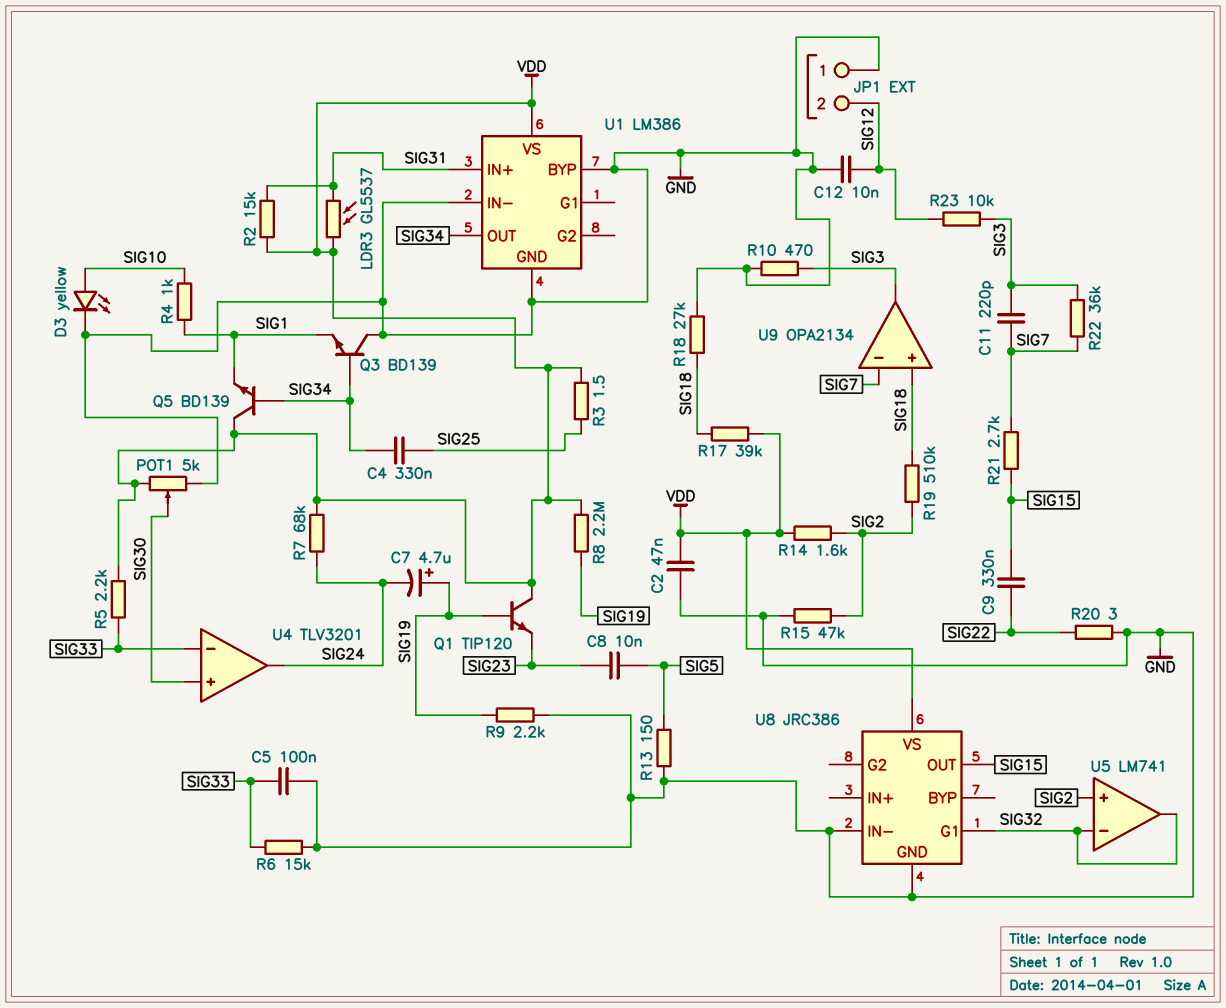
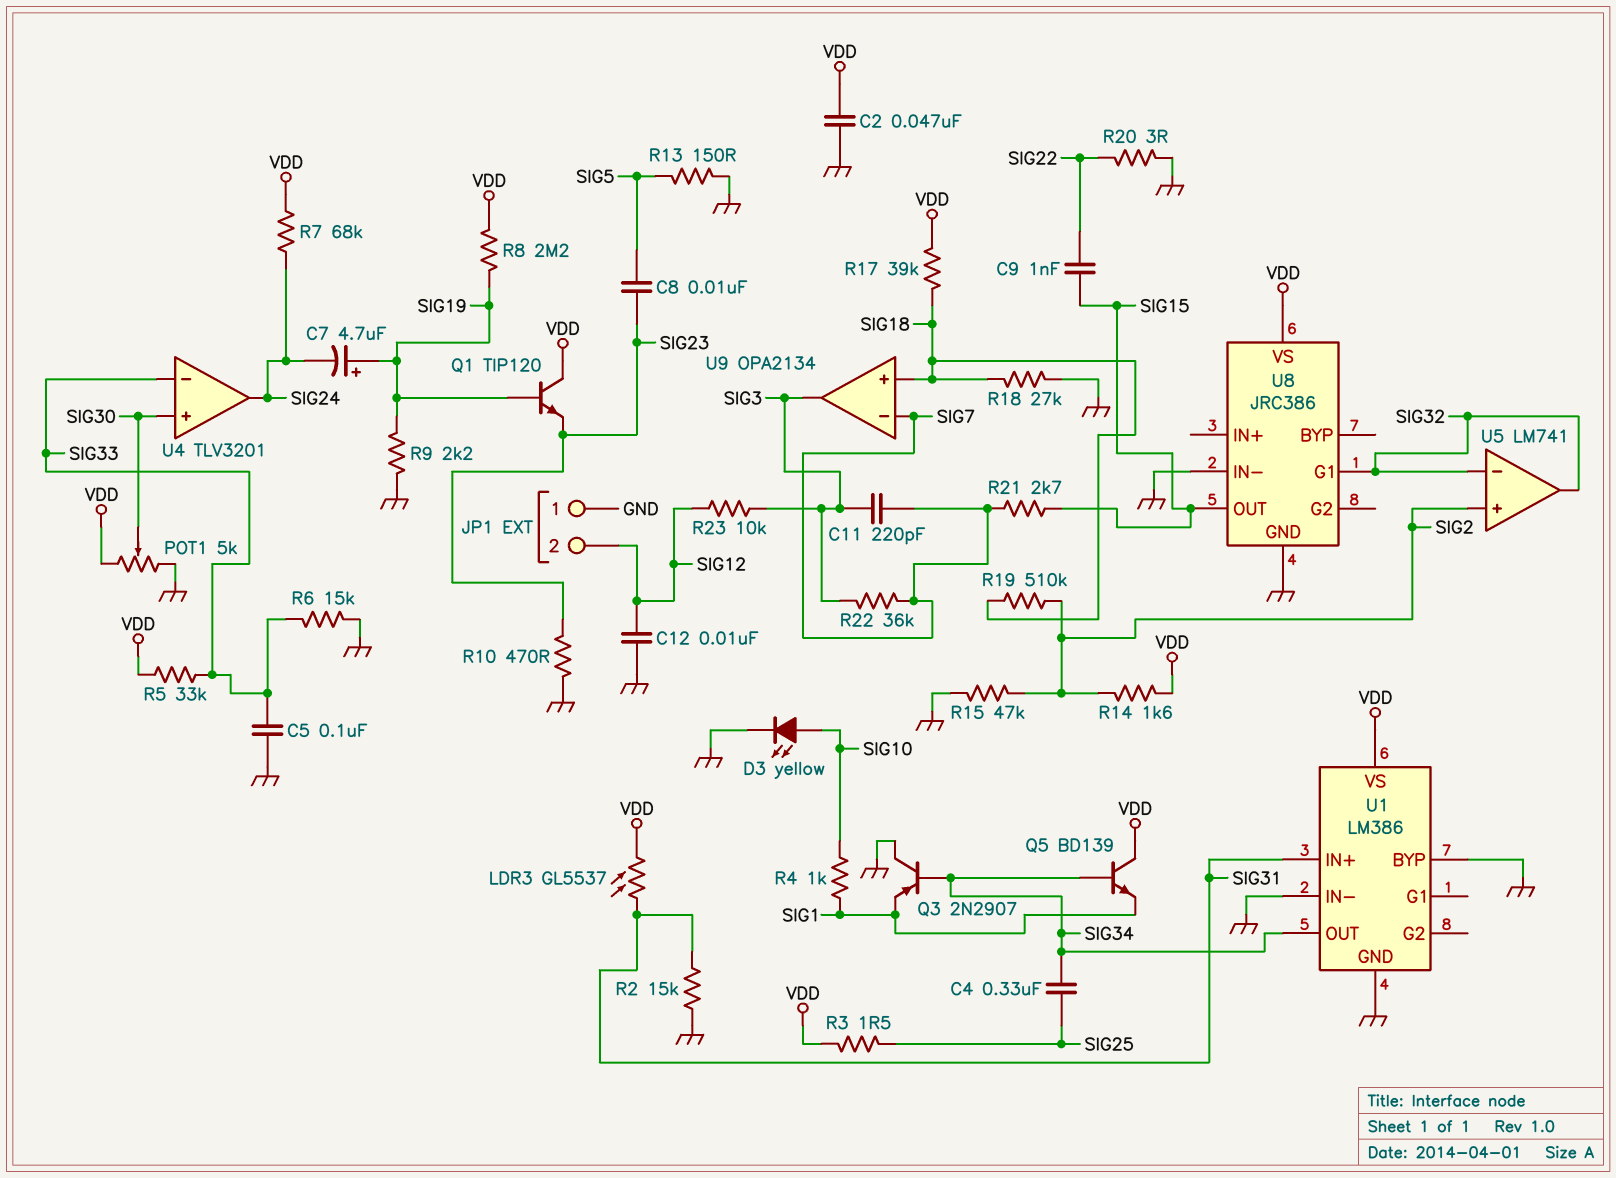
C9: 330nF (SIG15, SIG22) -> 1nF (SIG15, SIG22)
Q3: NPN BD139 (B SIG34, C GND, E SIG1) -> PNP 2N2907 (B SIG34, C GND, E SIG1)
R2: 15k (SIG31, VDD) -> 15k (GND, SIG31)
R5: 2.2k (SIG33, VDD) -> 33k (SIG33, VDD)
R10: 470 (GND, SIG3) -> 470 (GND, SIG23)

